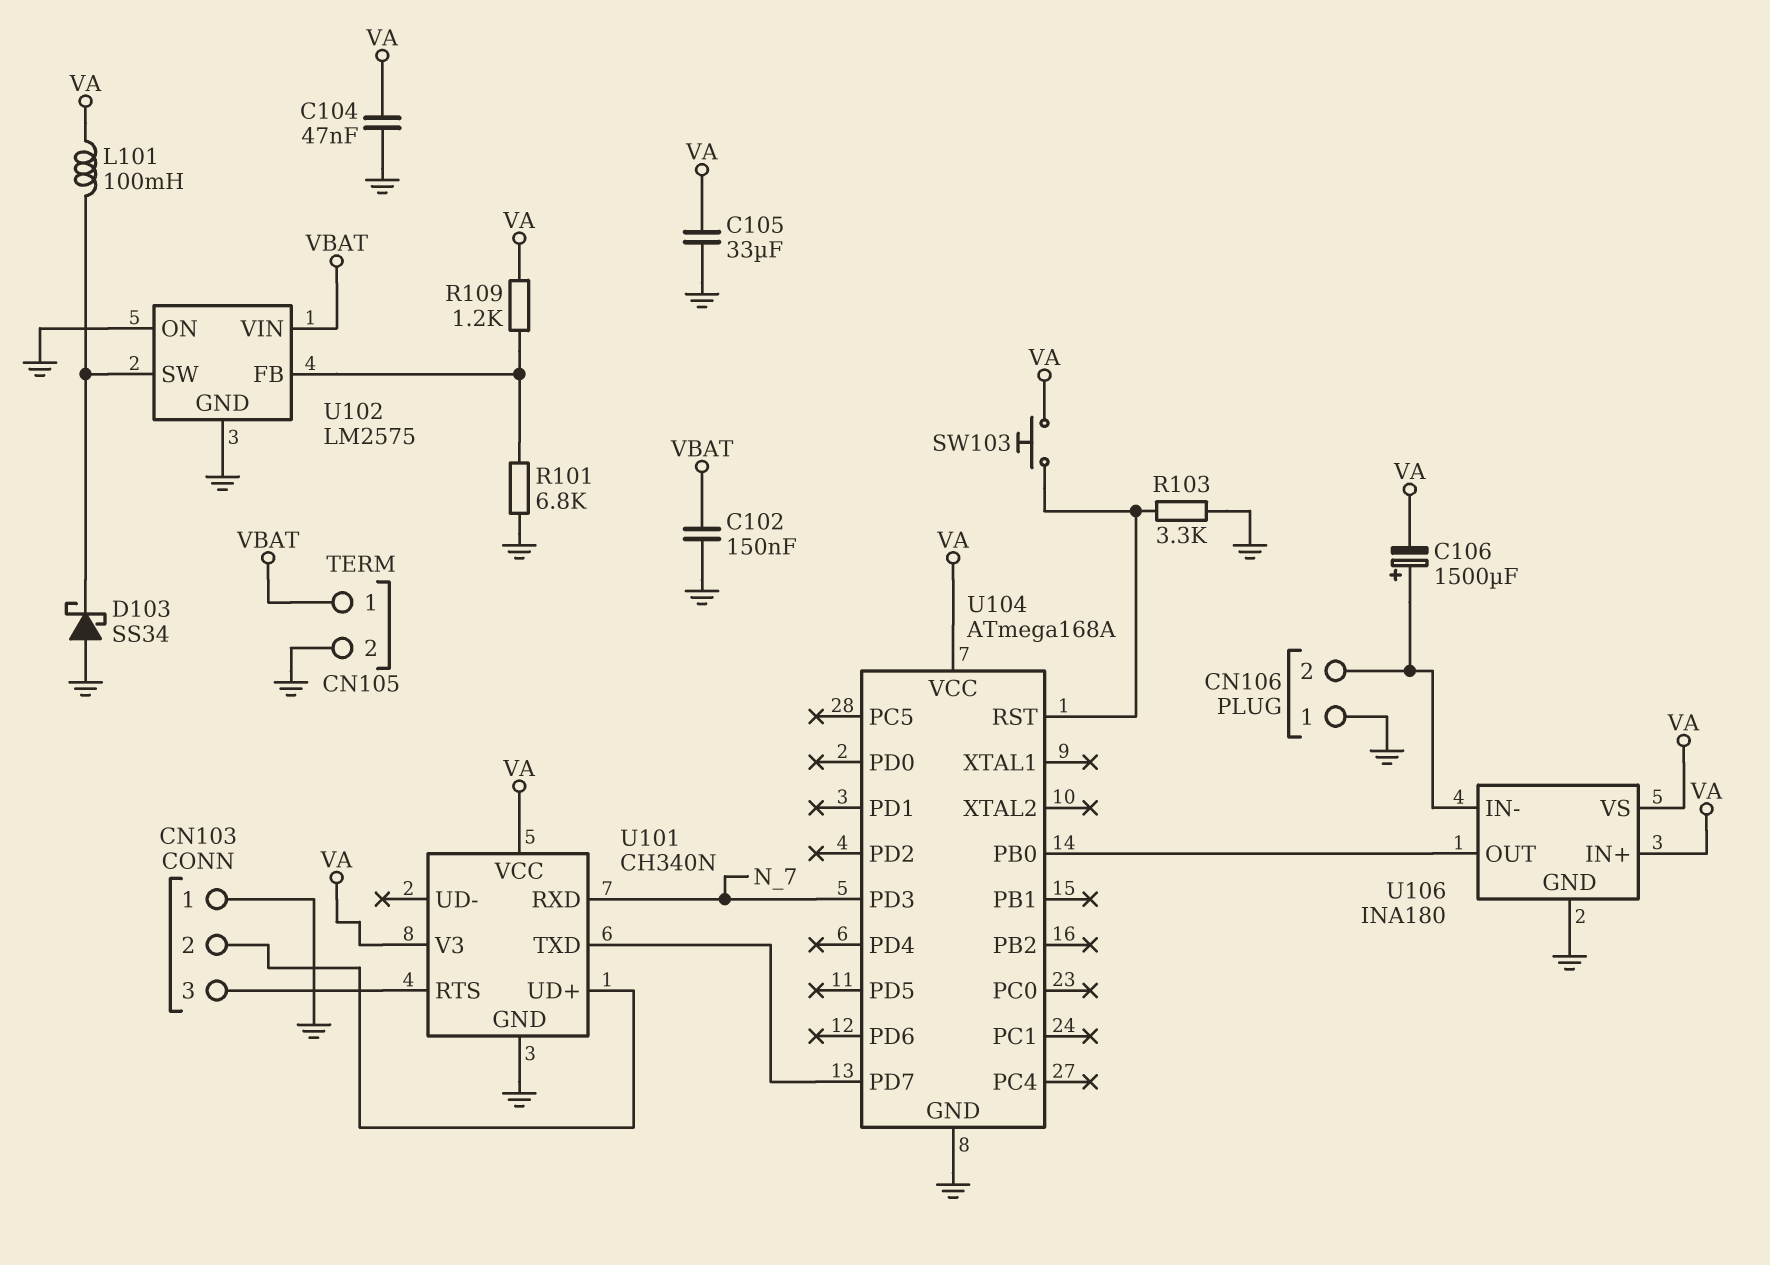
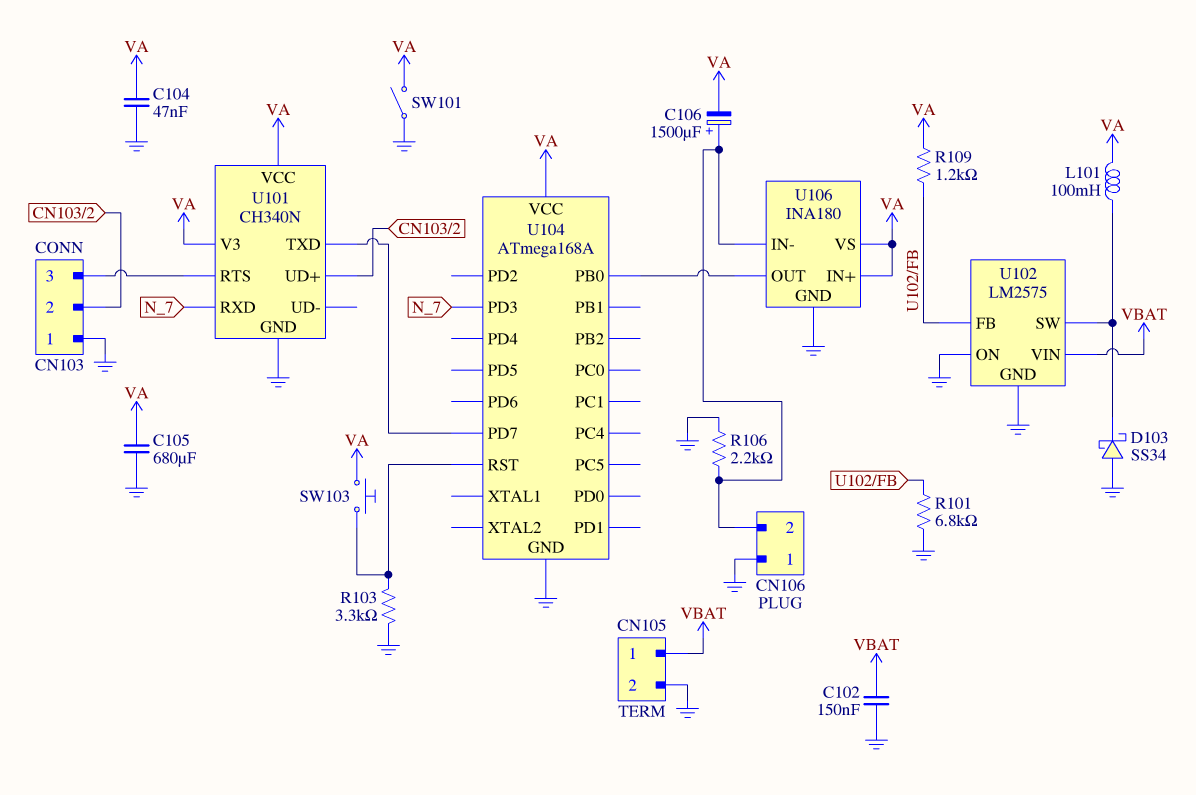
C105: 33uF (GND, VA) -> 680uF (GND, VA)
R106: none -> 2.2k (CN106/2, GND)
SW101: none -> switch (GND, VA)

